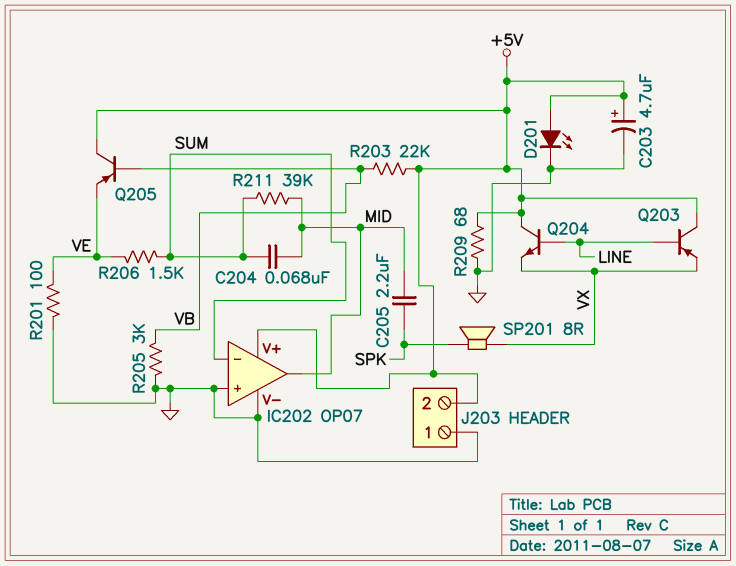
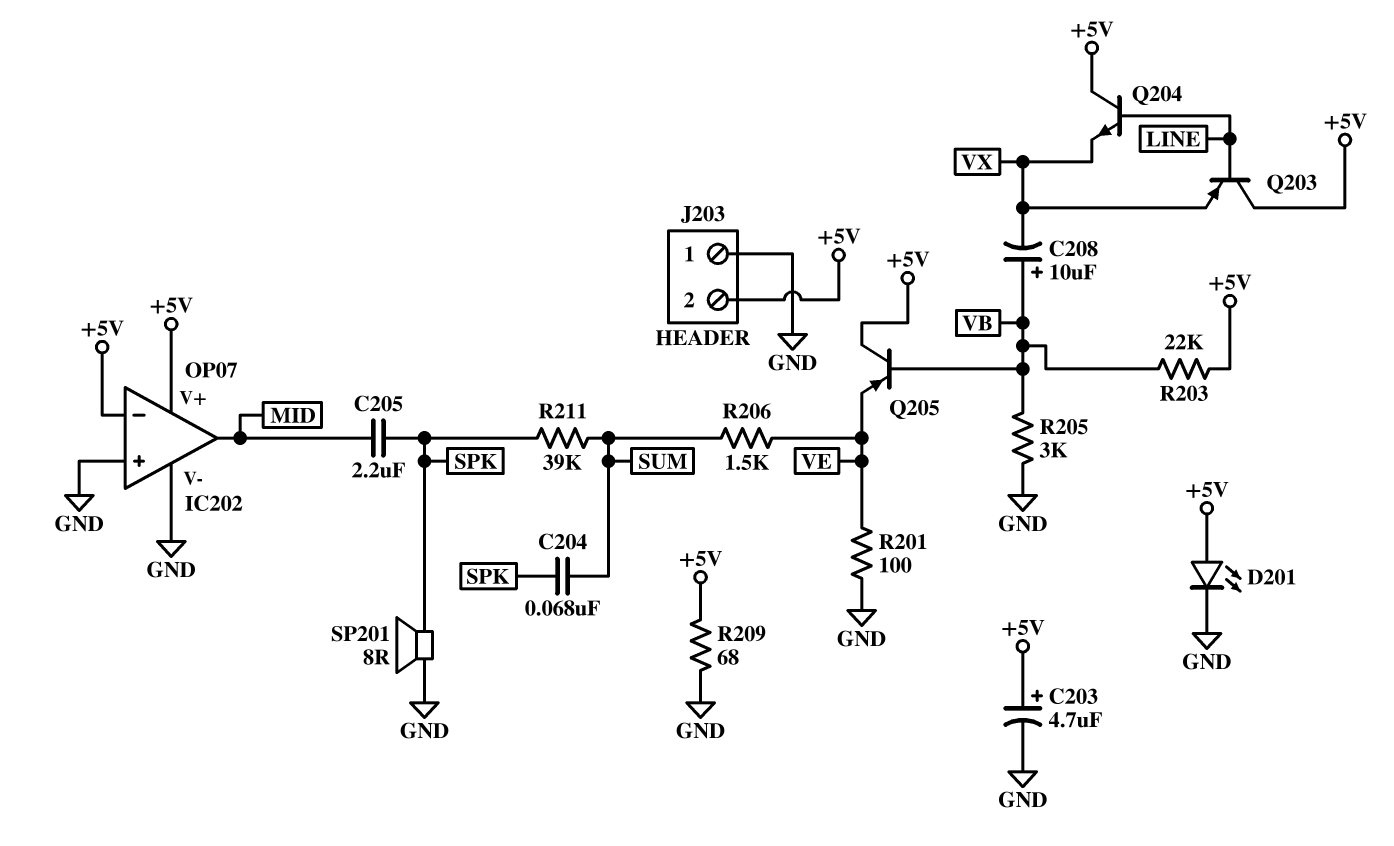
C204: 68nF (MID, SUM) -> 68nF (SPK, SUM)
C208: none -> 10uF (plus VB, minus VX)
IC202 pin in-: SUM -> +5V
R211: 39k (MID, SUM) -> 39k (SPK, SUM)
SP201: speaker 8R (SPK, VX) -> speaker 8R (GND, SPK)

